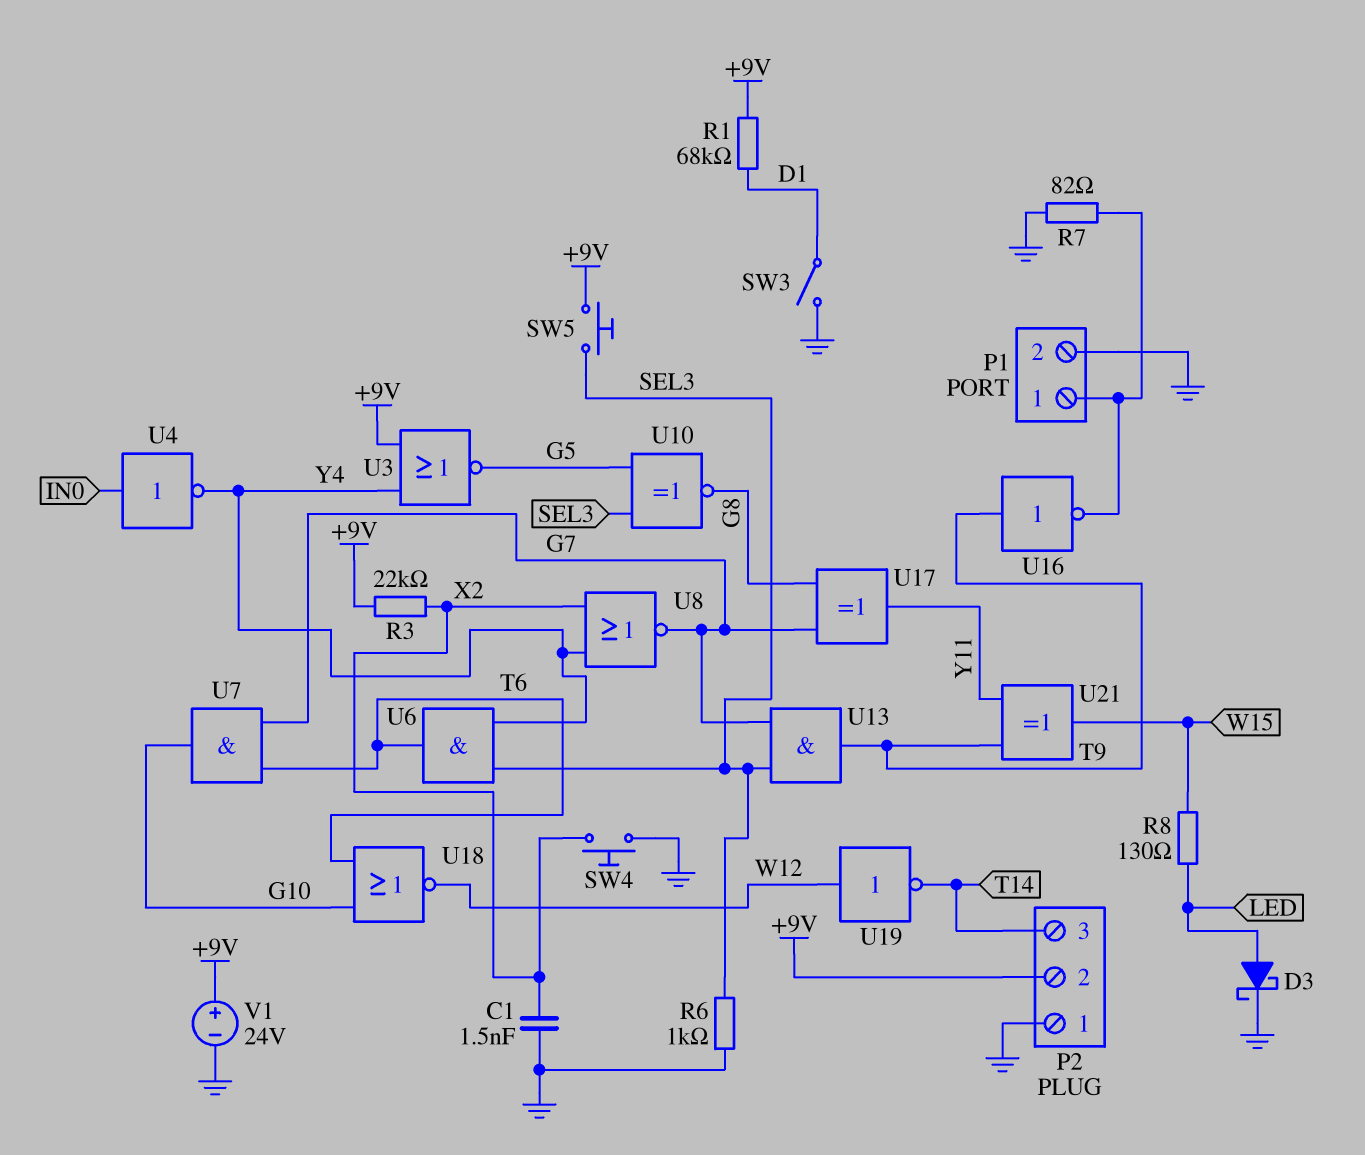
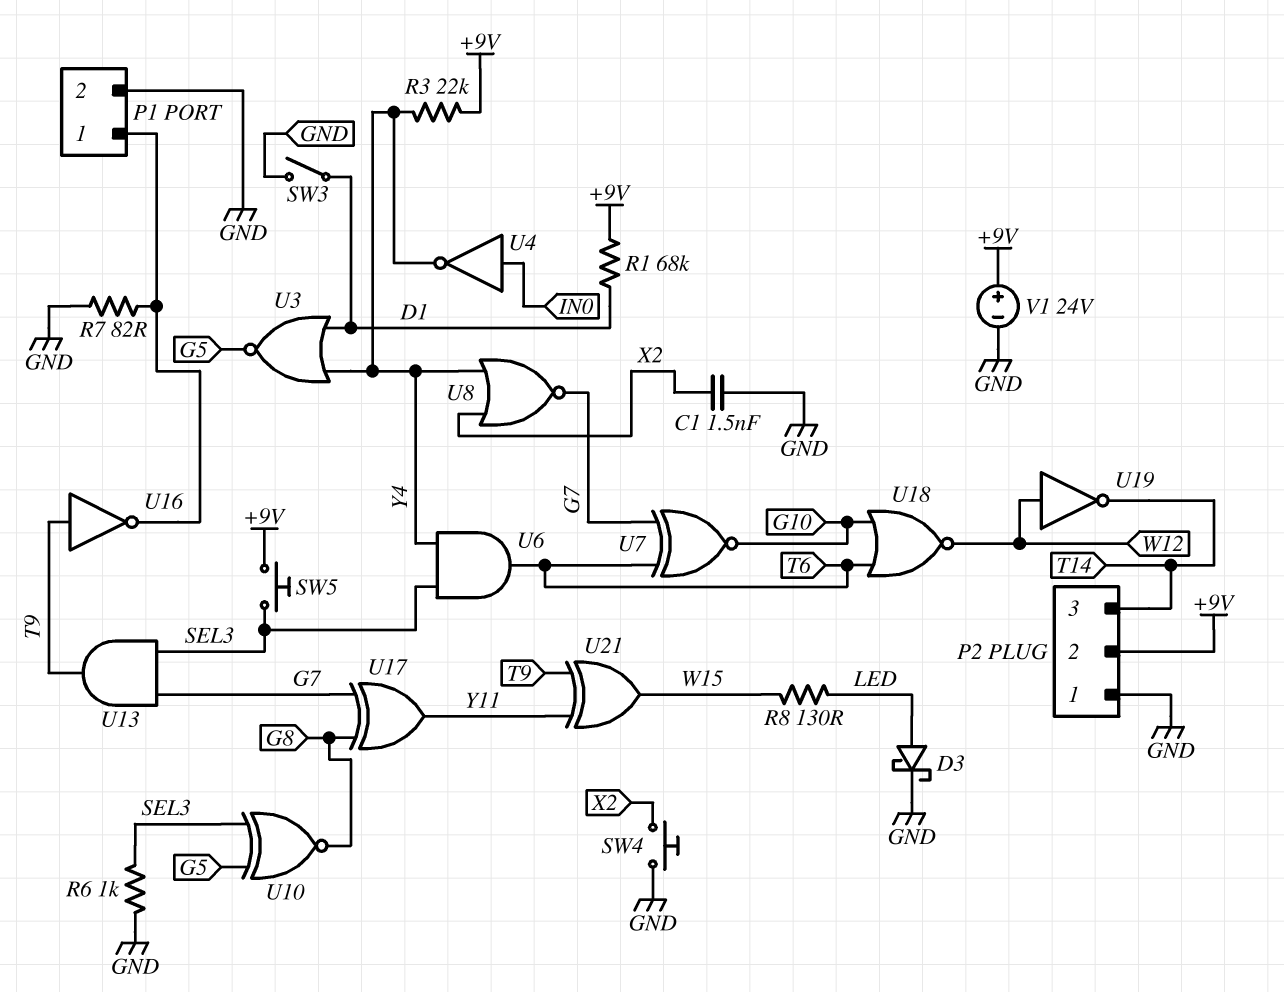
R3: 22k (+9V, X2) -> 22k (+9V, Y4)
U3: NOR (in +9V, in Y4, out G5) -> NOR (in D1, in Y4, out G5)
U7: AND (in G7, in T6, out G10) -> XNOR (in G7, in T6, out G10)

